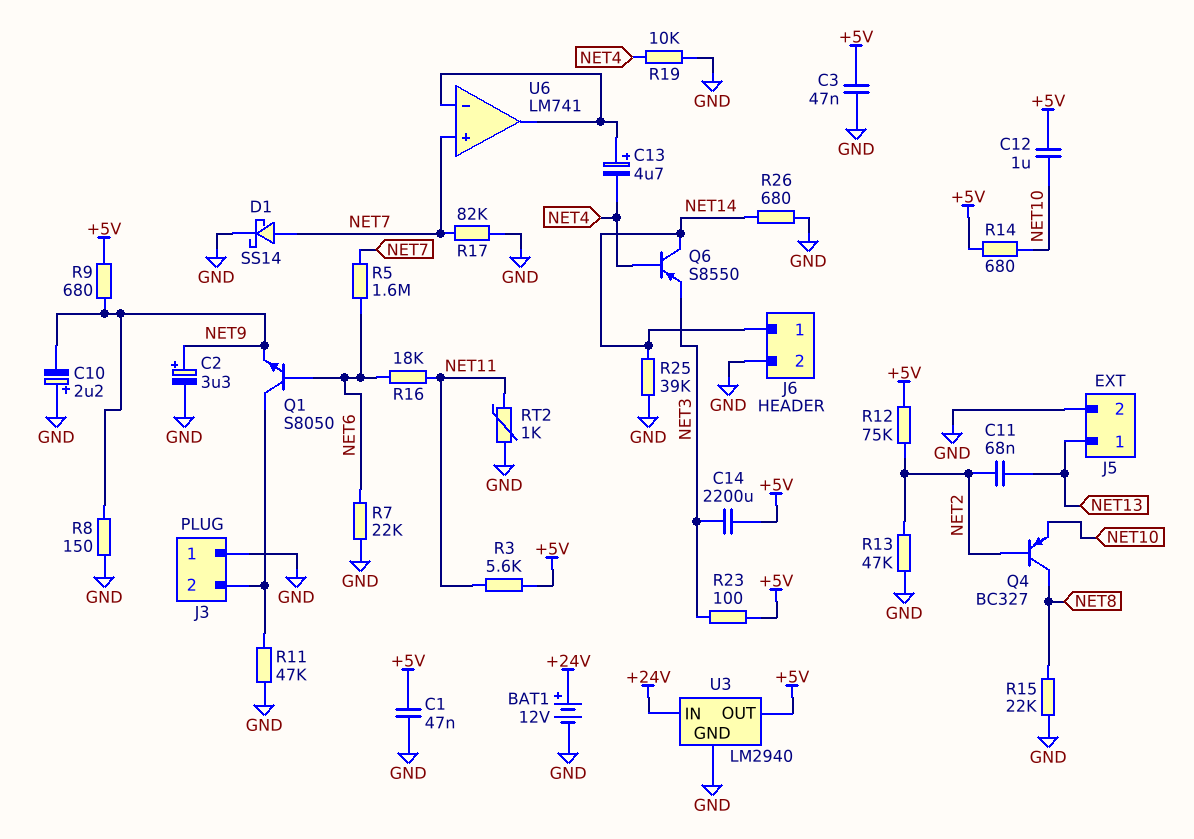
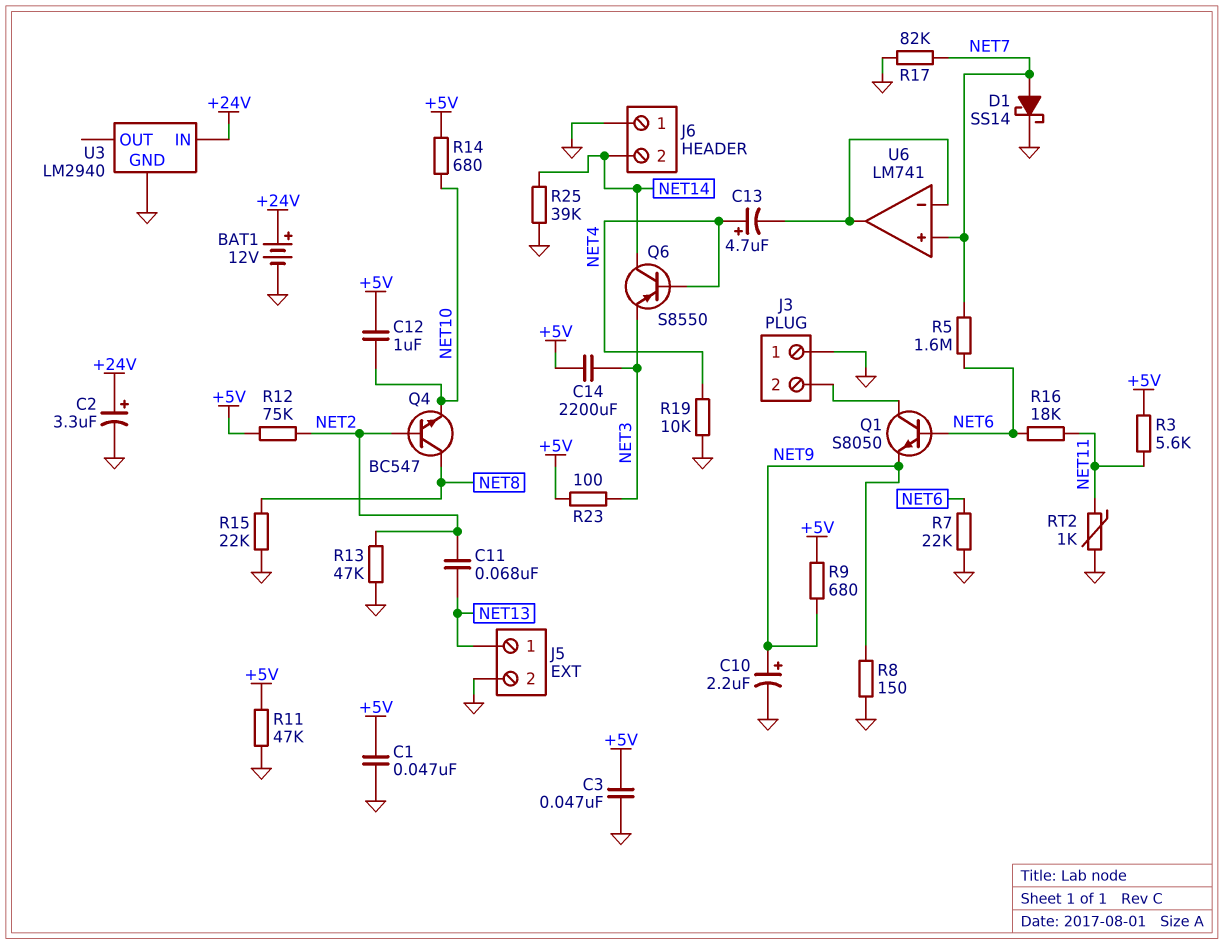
C2: 3.3uF (plus NET9, minus GND) -> 3.3uF (plus +24V, minus GND)
C10: 2.2uF (plus GND, minus NET9) -> 2.2uF (plus NET9, minus GND)
C13: 4.7uF (plus U6/in-, minus NET4) -> 4.7uF (plus NET4, minus U6/in-)
J6 pin 1: NET14 -> GND
J6 pin 2: GND -> NET14
Q4: PNP BC327 (B NET2, C NET8, E NET10) -> NPN BC547 (B NET2, C NET8, E NET10)
R11: 47k (GND, J3/2) -> 47k (+5V, GND)
R26: 680 (GND, NET14) -> none
U3 pin OUT: +5V -> none

